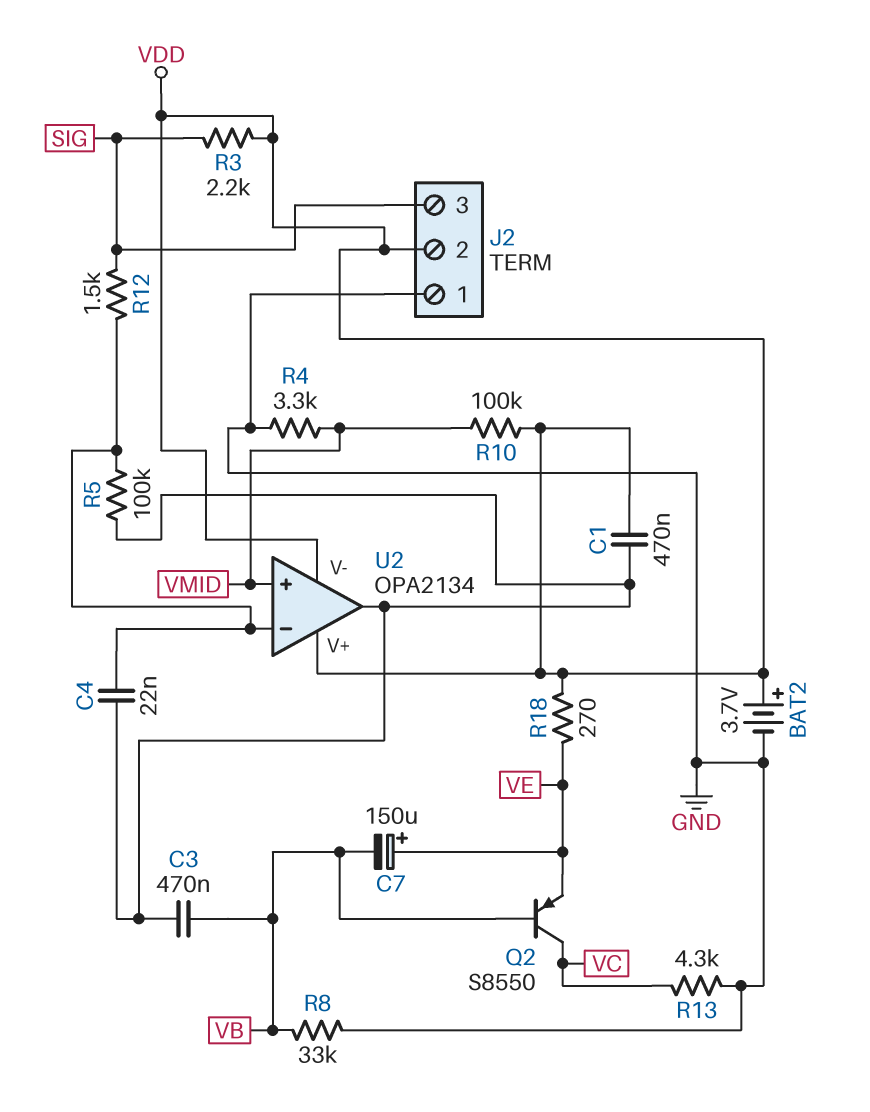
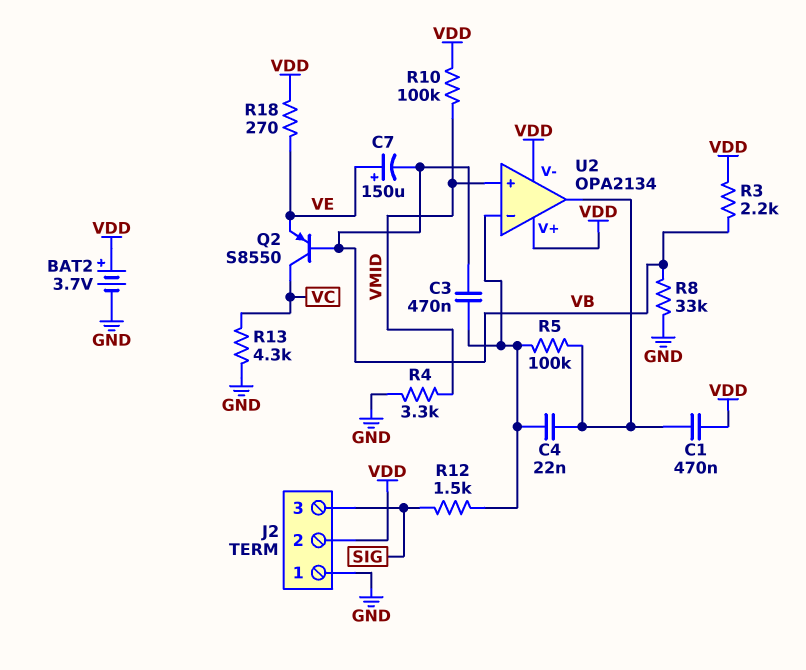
C3: 470nF (U2/out, VB) -> 470nF (U2/in-, VB)
R3: 2.2k (SIG, VDD) -> 2.2k (VB, VDD)

